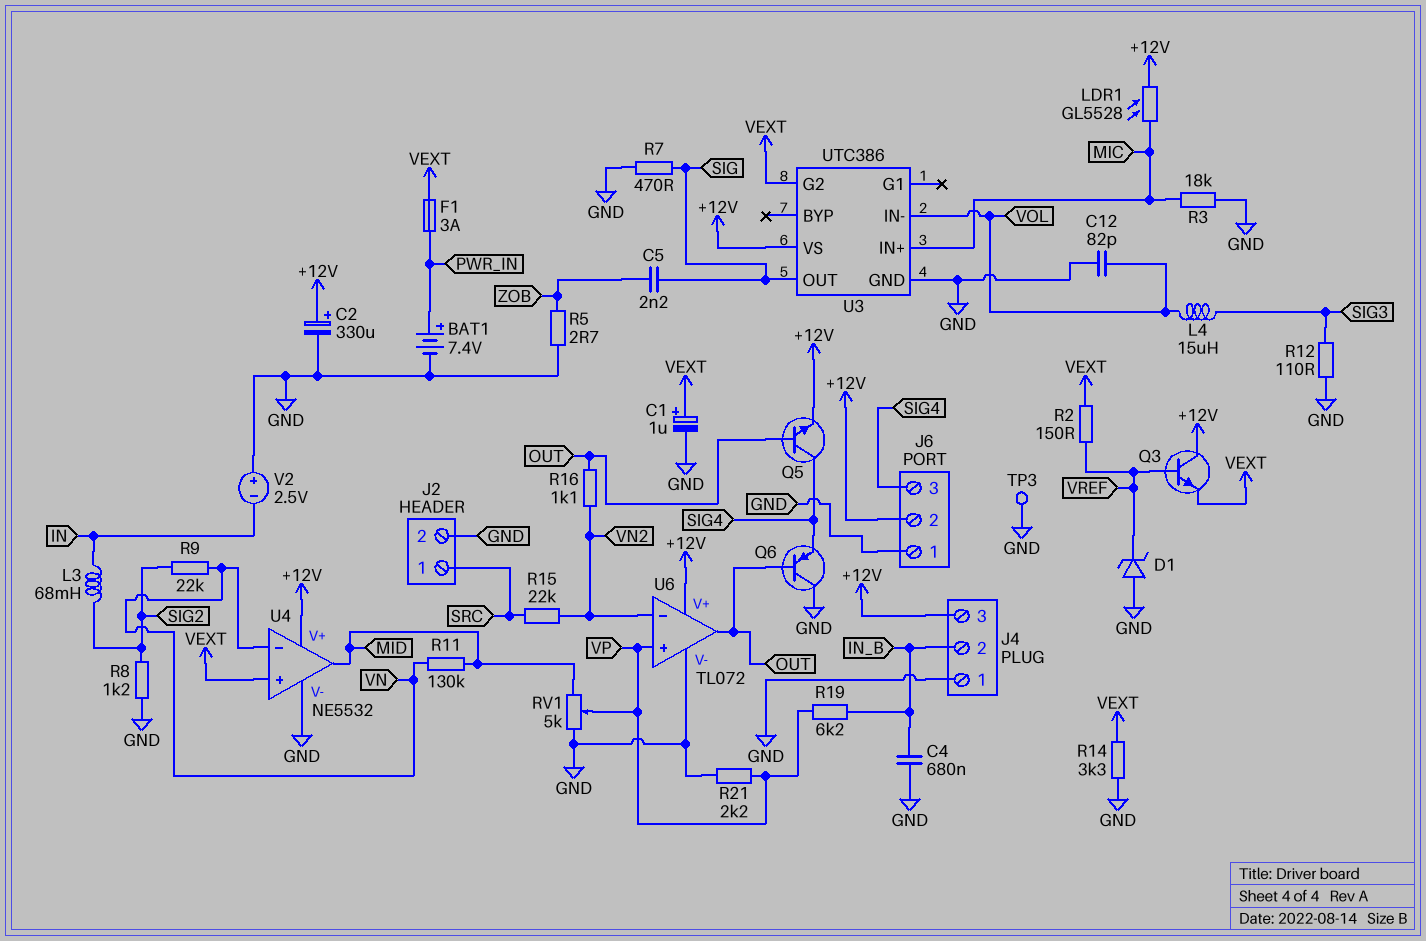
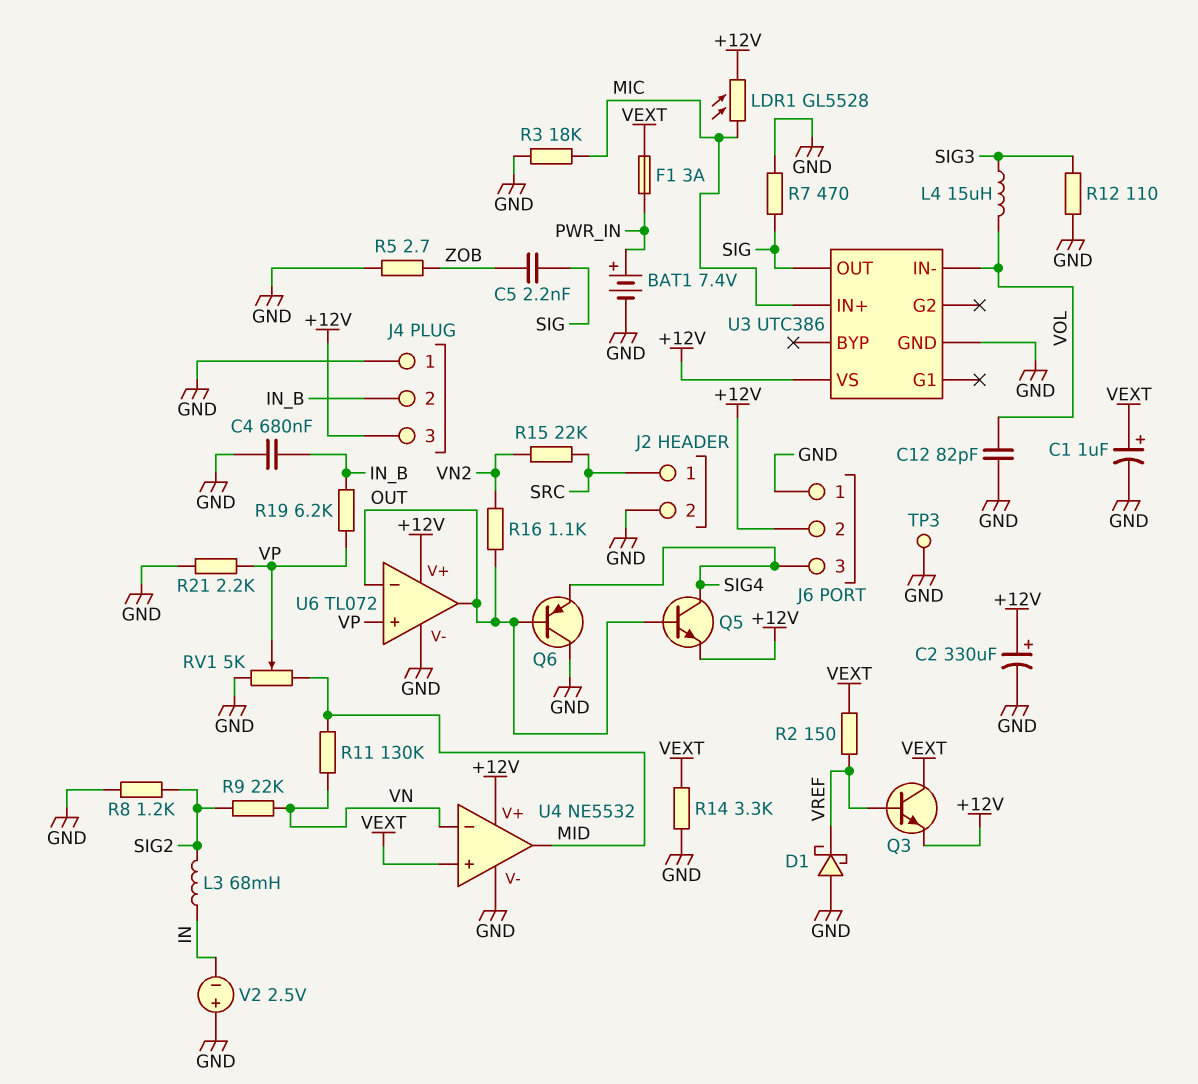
D1: zener (A GND, K VREF) -> schottky (A GND, K VREF)
Q3: NPN (B VREF, C +12V, E VEXT) -> NPN (B VREF, C VEXT, E +12V)
U3 pin G2: VEXT -> none
U6 pin in-: VN2 -> OUT

